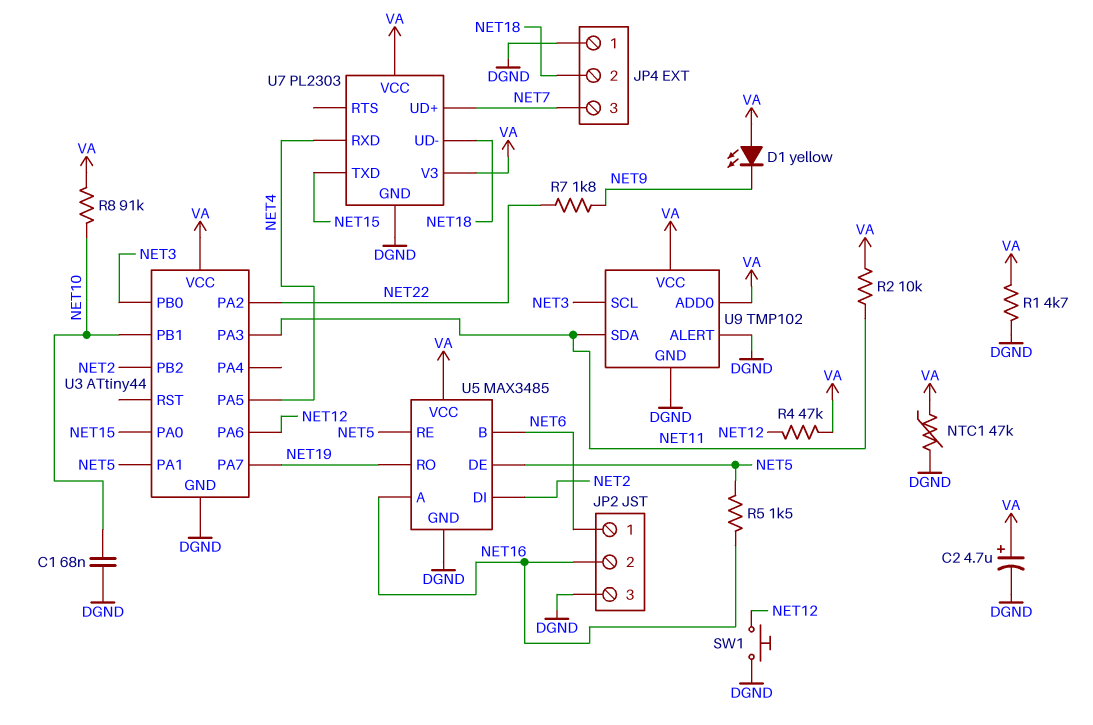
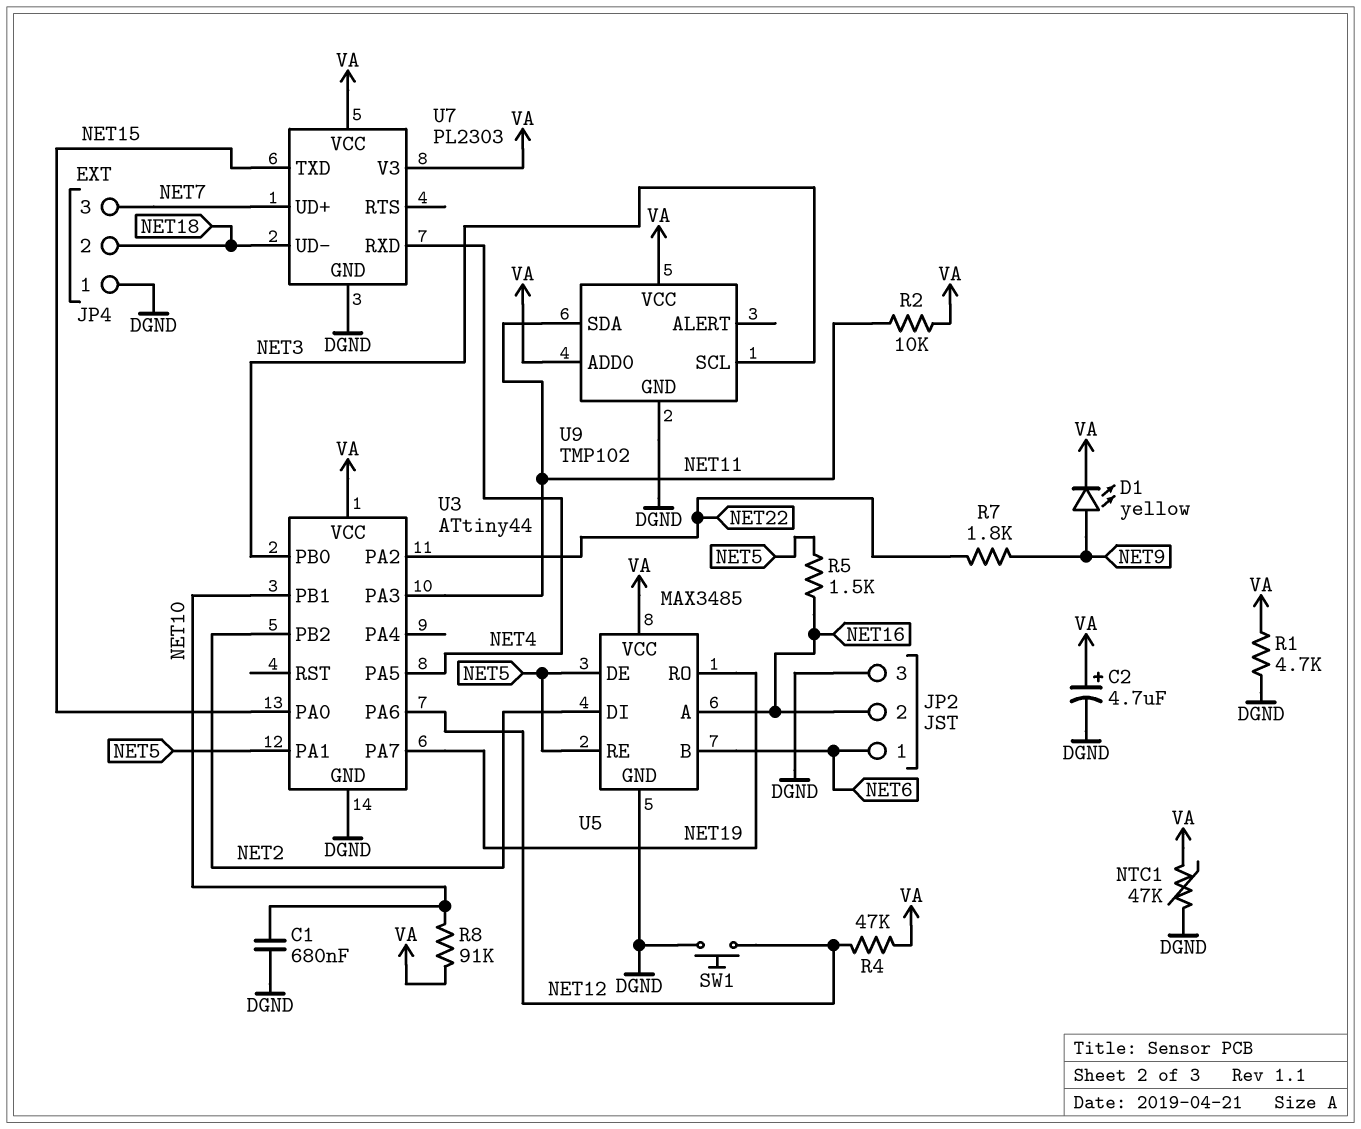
C1: 68nF (DGND, NET10) -> 680nF (DGND, NET10)
D1: LED yellow (A VA, K NET9) -> LED yellow (A NET9, K VA)
U9 pin ALERT: DGND -> none

